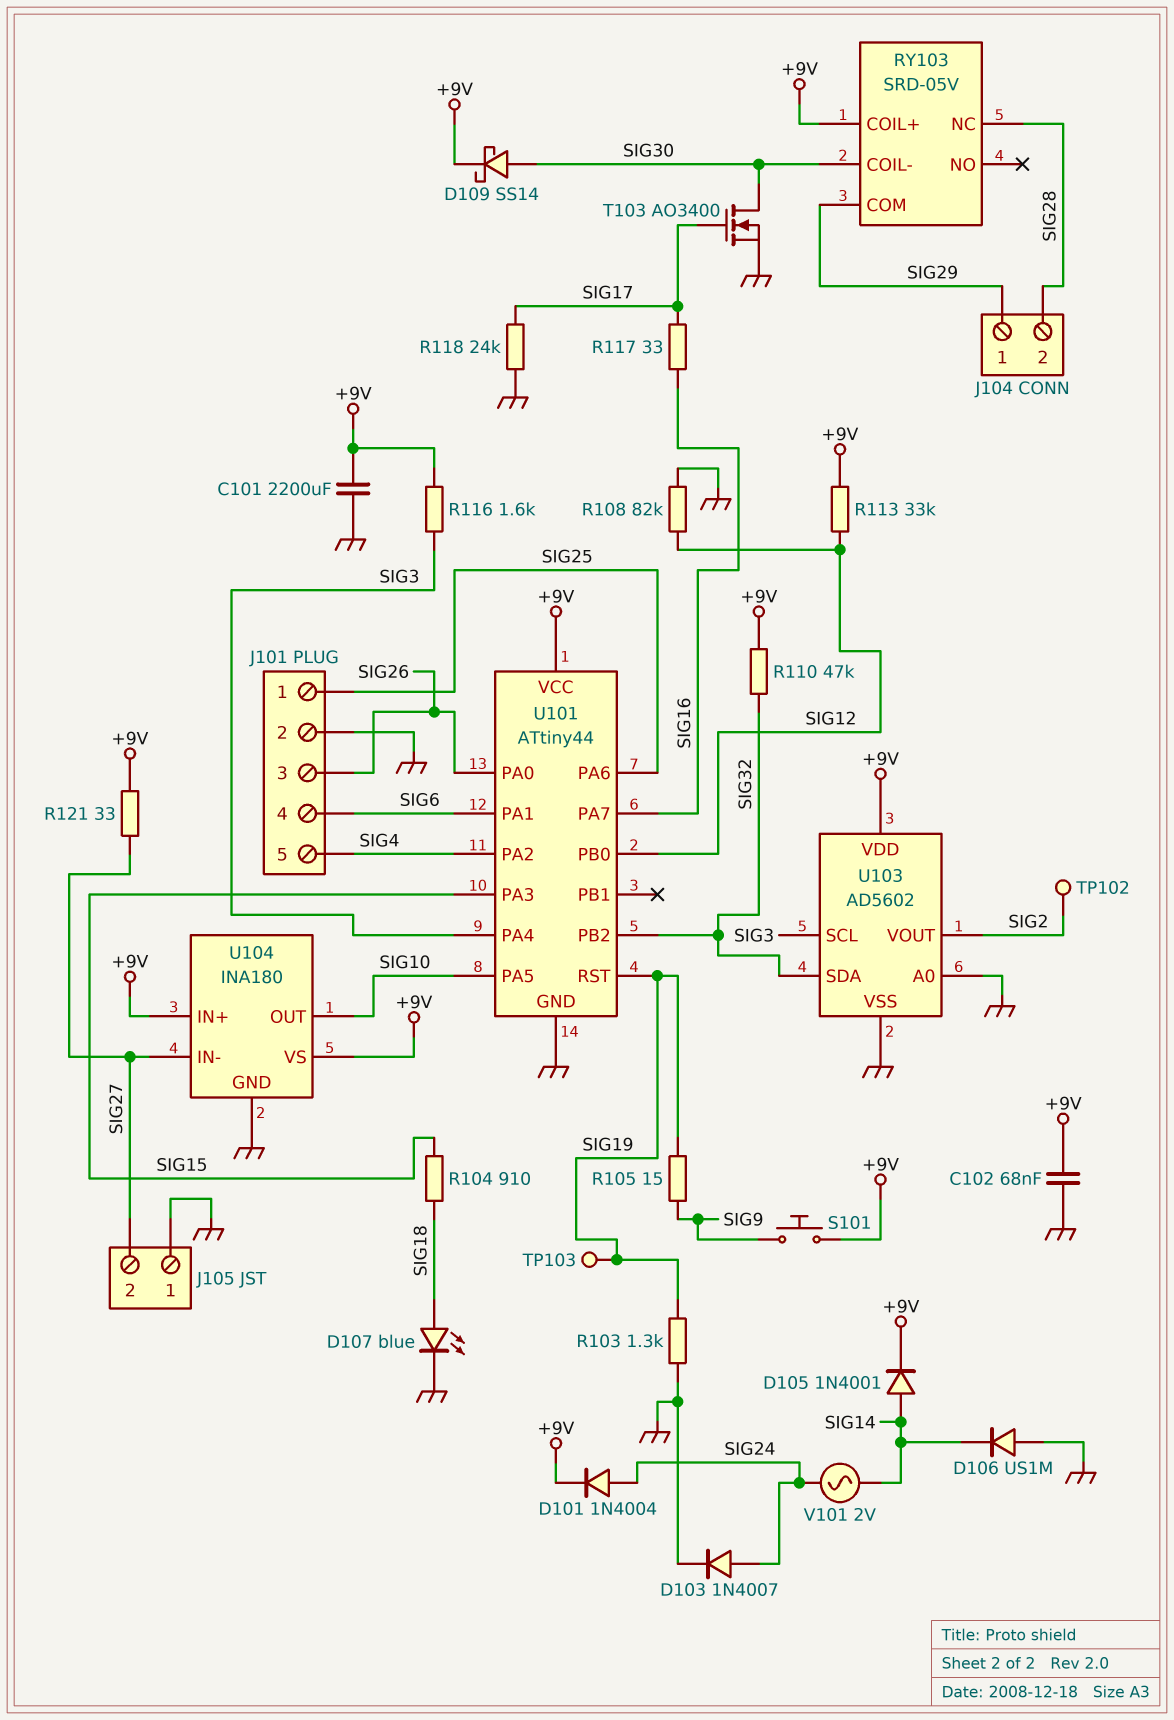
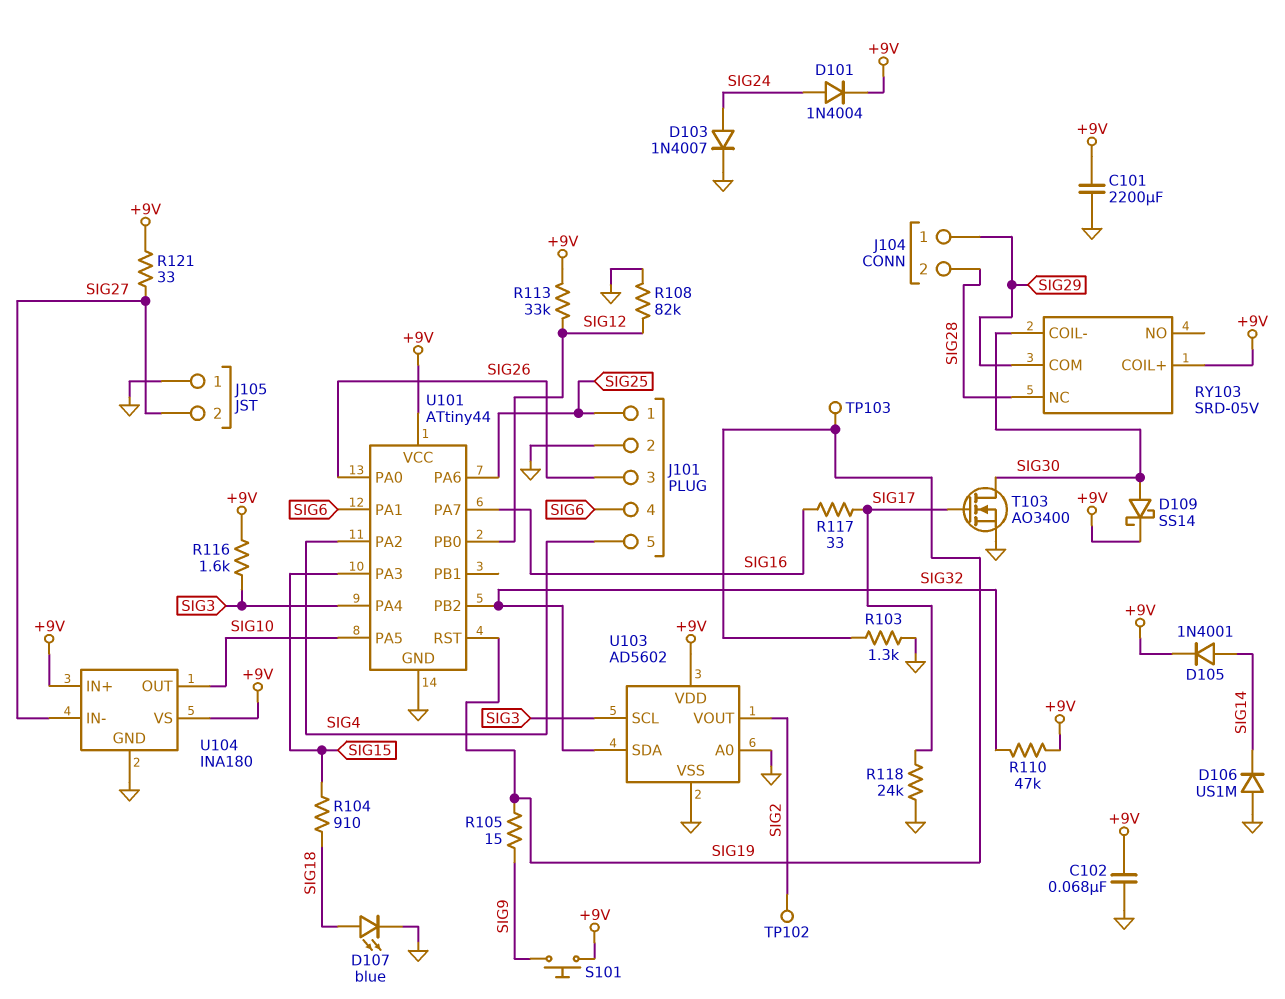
V101: AC 2V (SIG14, SIG24) -> none

